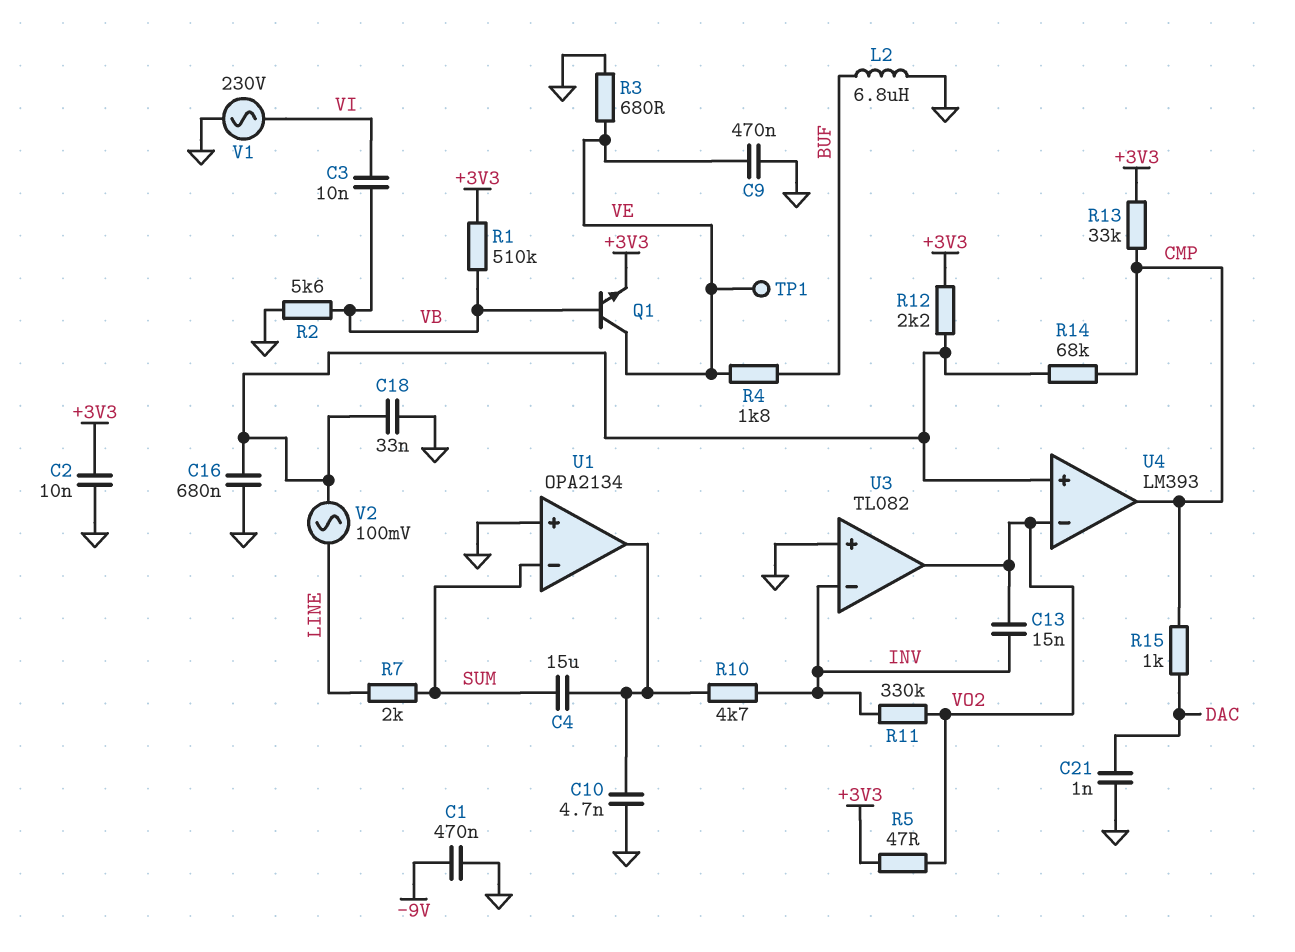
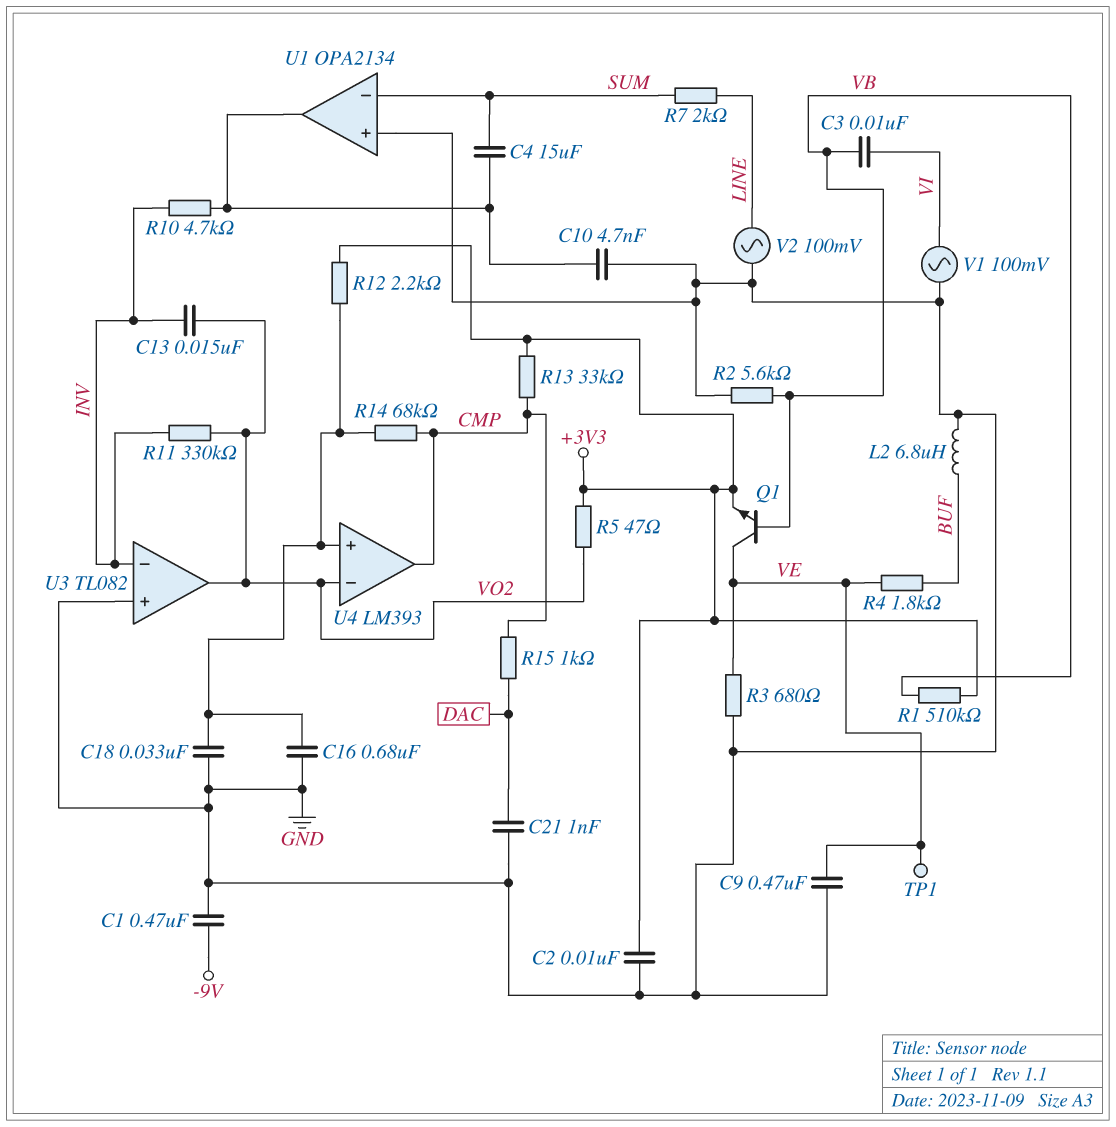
V1: AC 230V (GND, VI) -> AC 100mV (GND, VI)
V2: AC 100mV (LINE, U4/in+) -> AC 100mV (GND, LINE)

